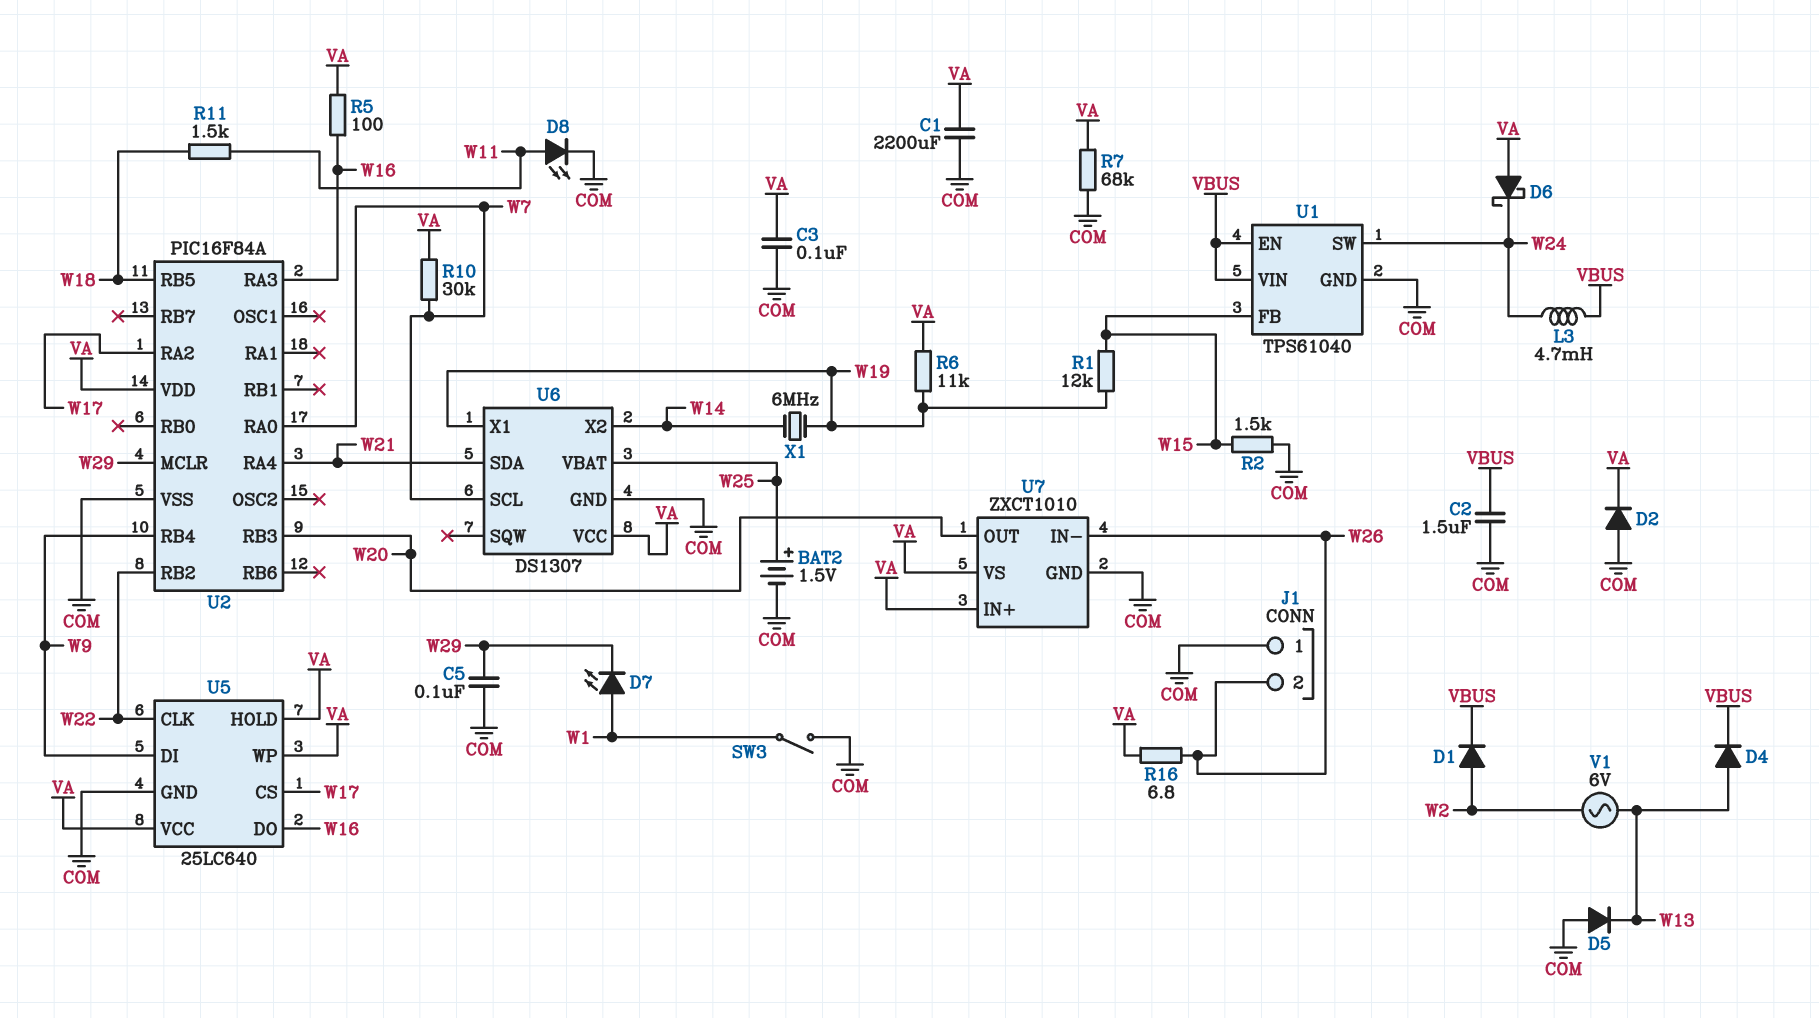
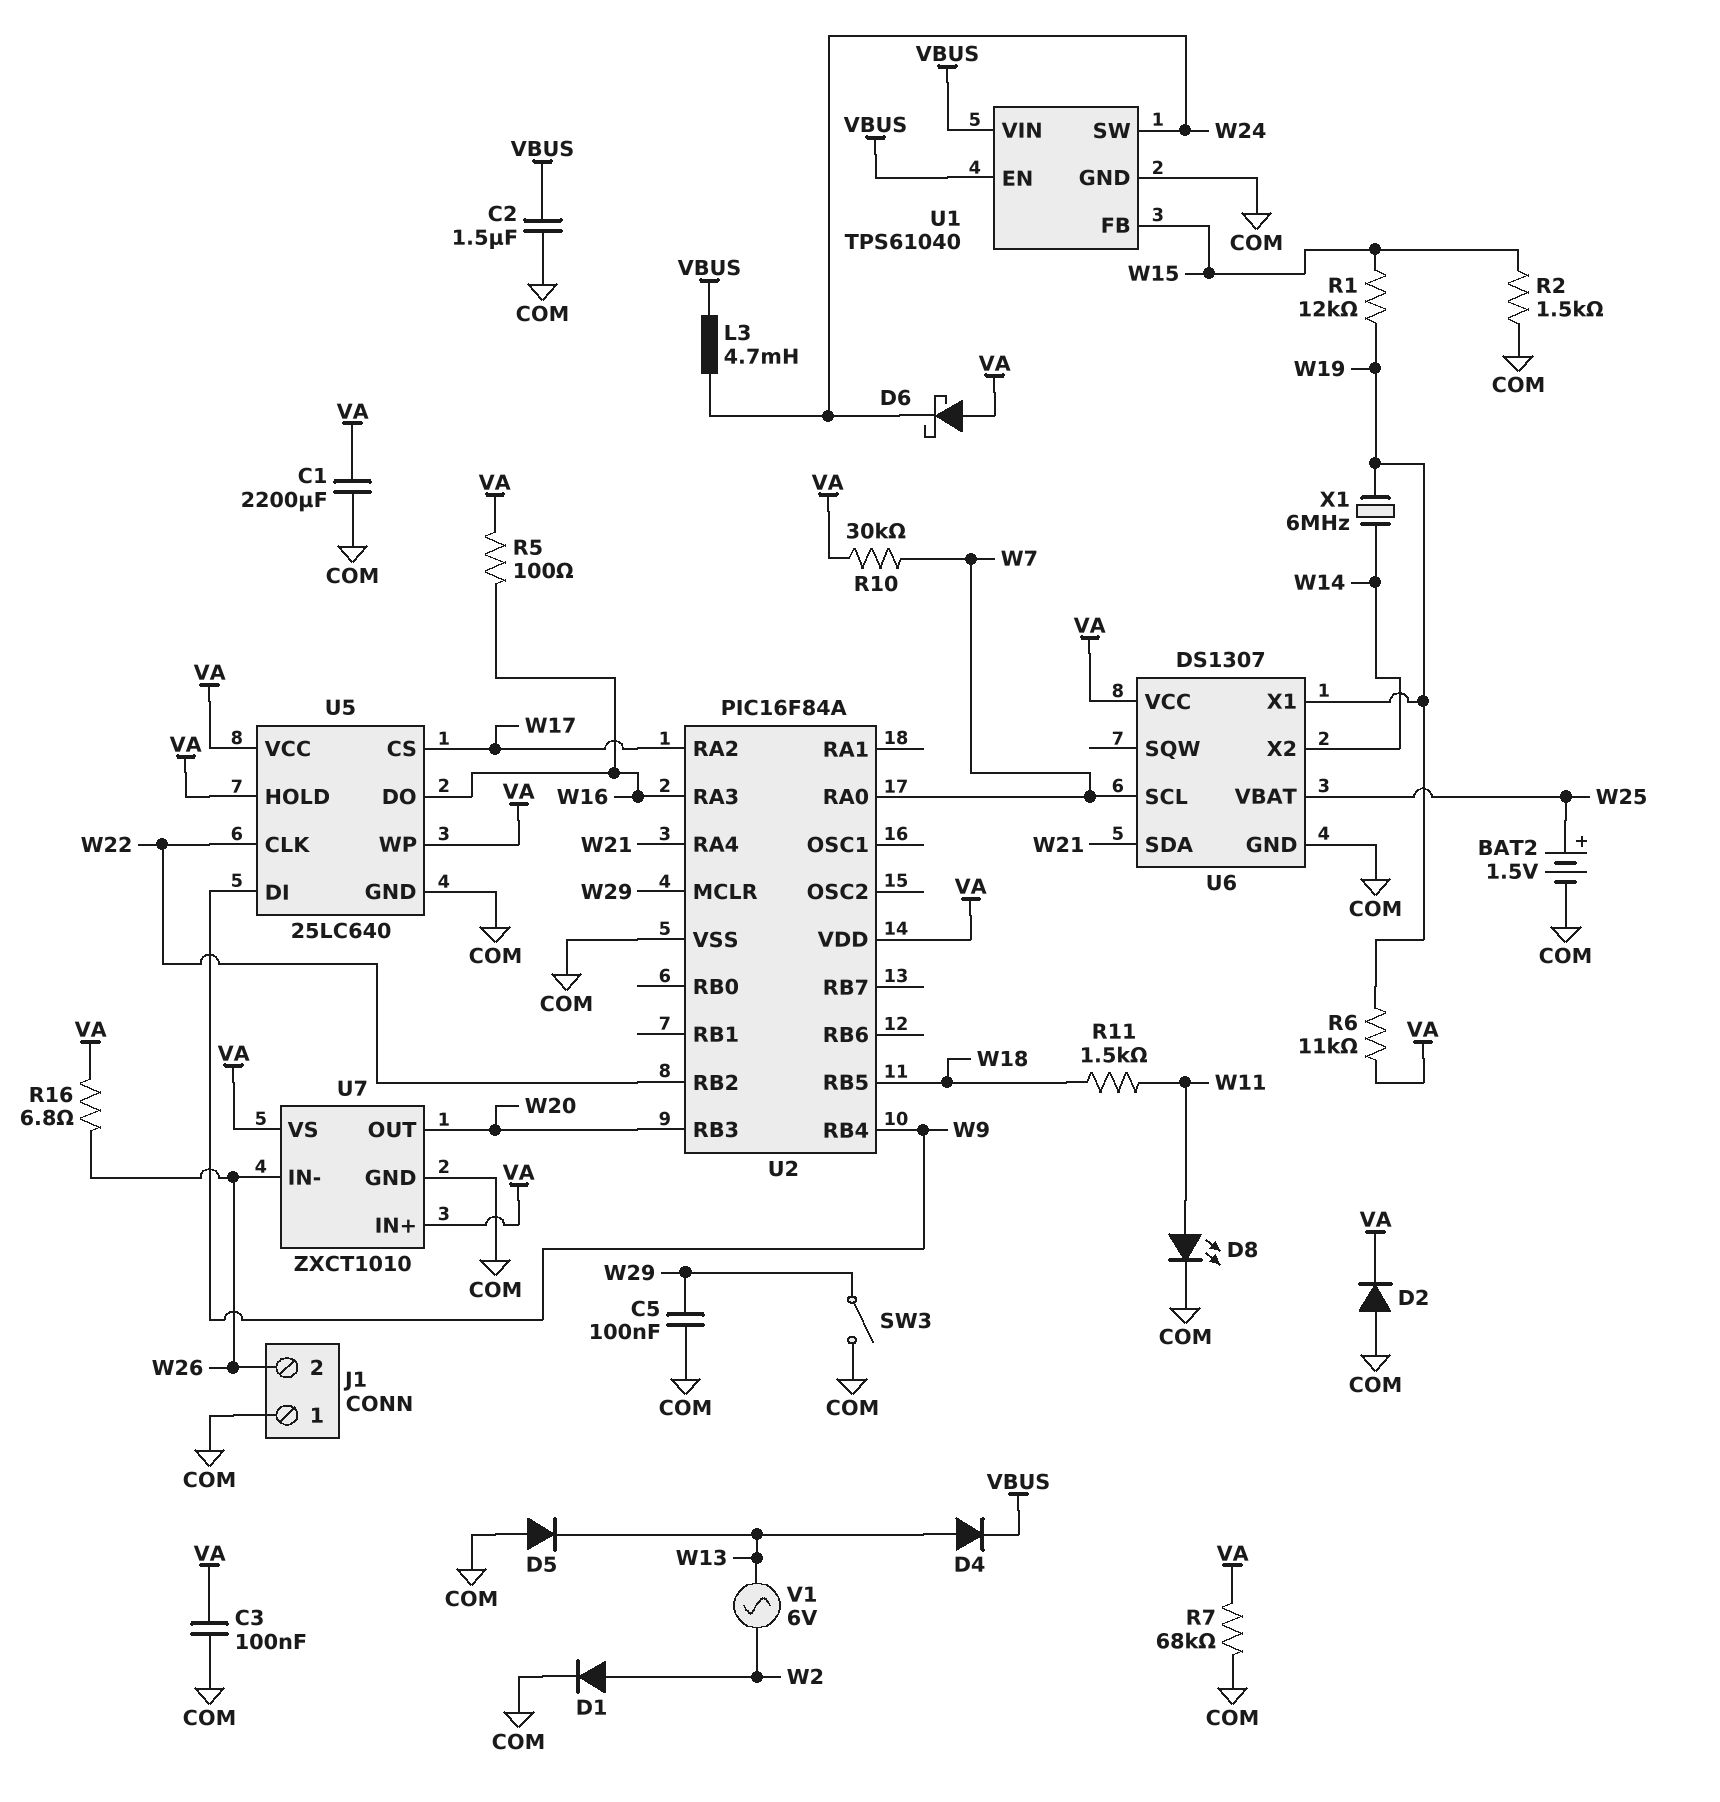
D1: diode (A W2, K VBUS) -> diode (A W2, K COM)
D7: LED (A W1, K W29) -> none
SW3: switch (COM, W1) -> switch (COM, W29)

